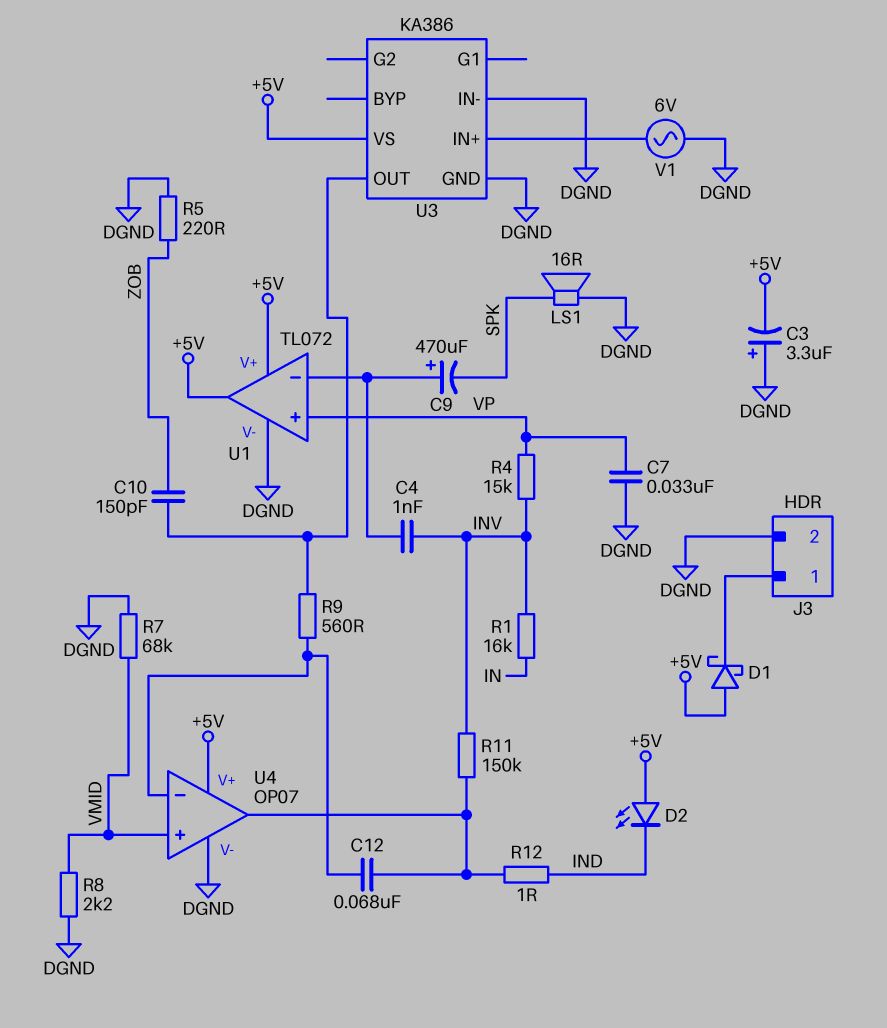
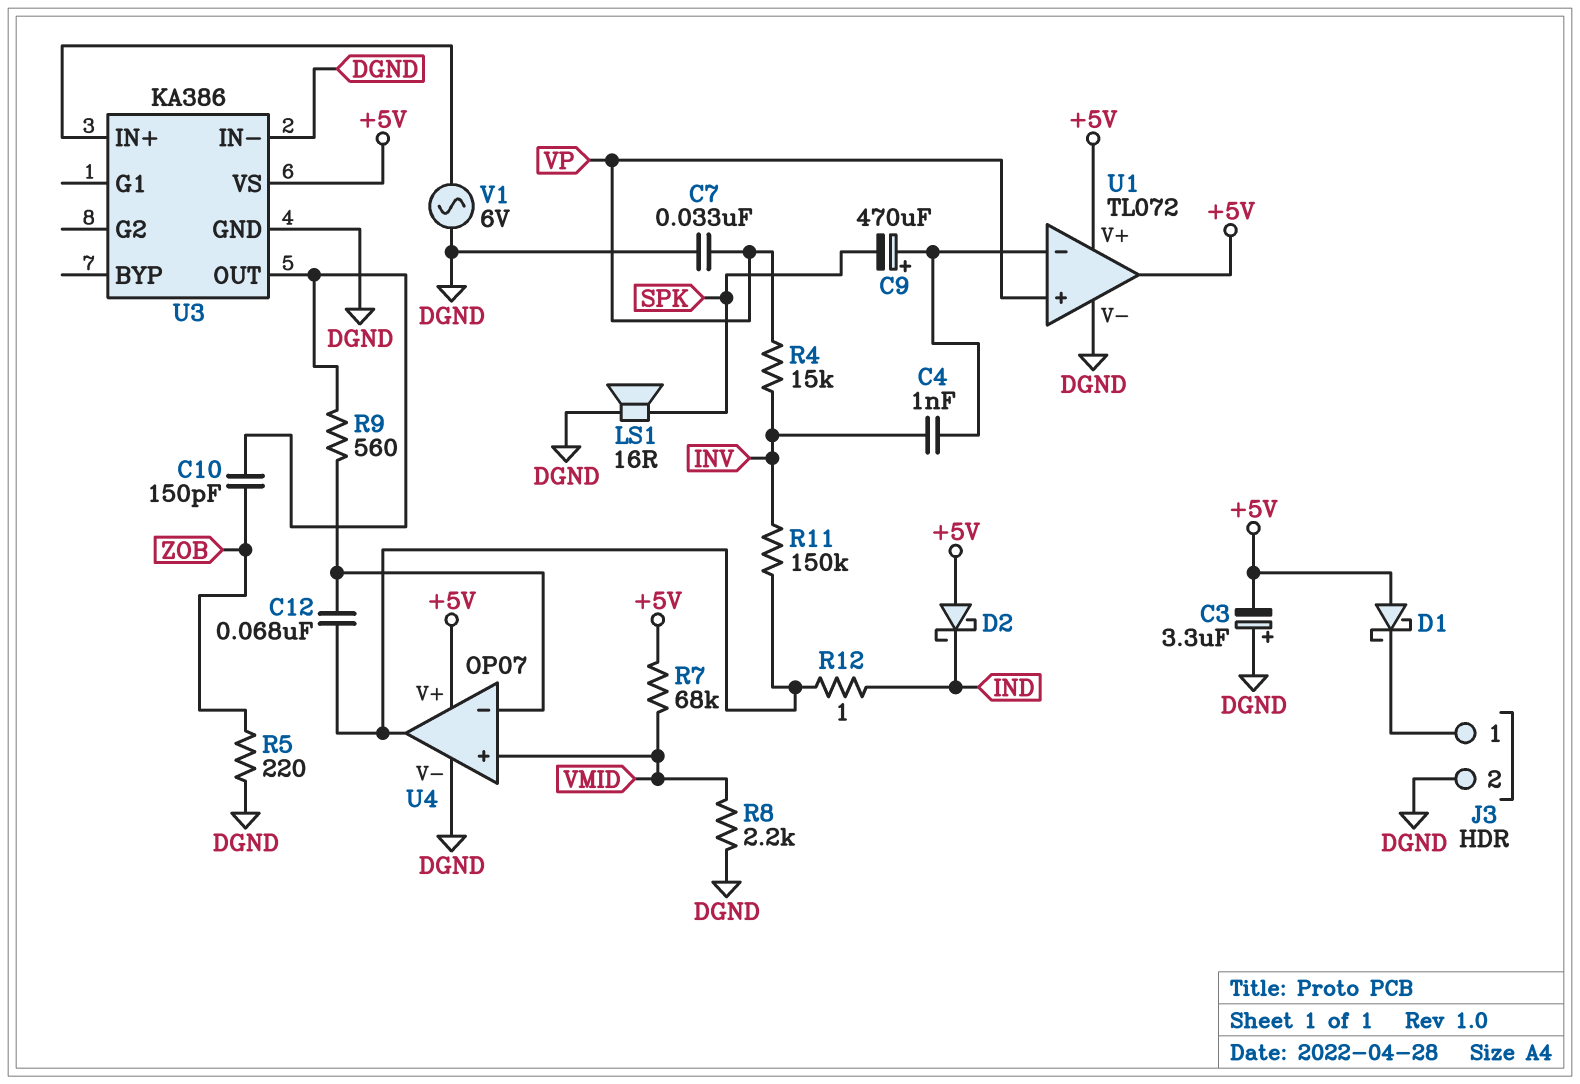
D2: LED (A +5V, K IND) -> schottky (A +5V, K IND)
R1: 16k (IN, INV) -> none
R7: 68k (DGND, VMID) -> 68k (+5V, VMID)

